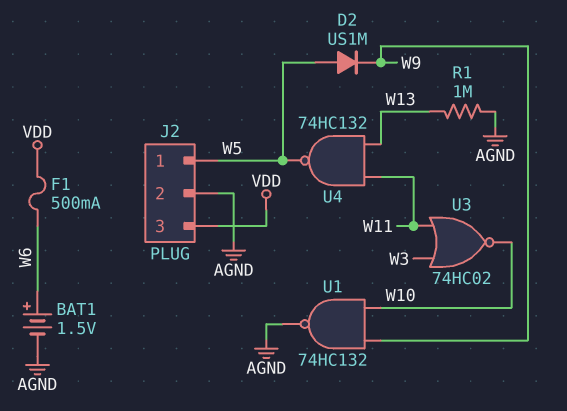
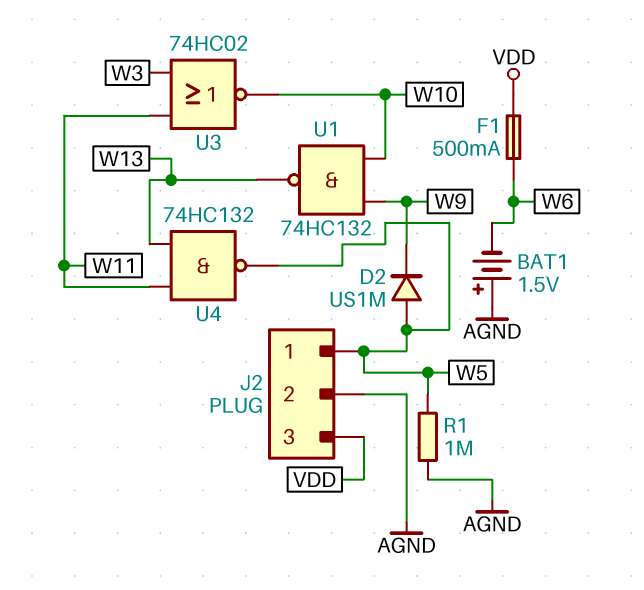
BAT1: 1.5V (plus W6, minus AGND) -> 1.5V (plus AGND, minus W6)
R1: 1M (AGND, W13) -> 1M (AGND, W5)
U1: NAND 74HC132 (in W9, in W10, out AGND) -> NAND 74HC132 (in W9, in W10, out W13)

